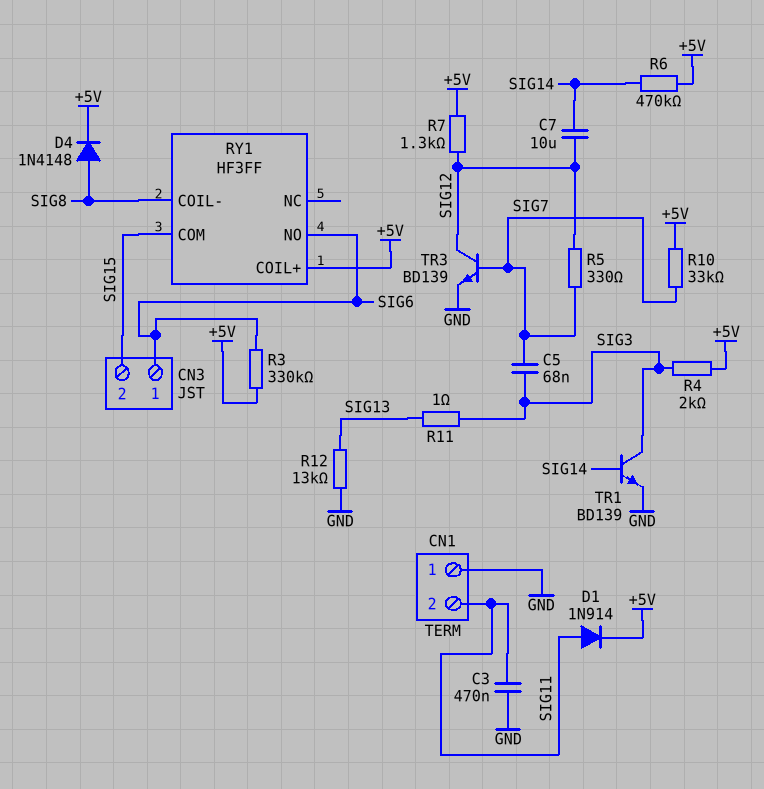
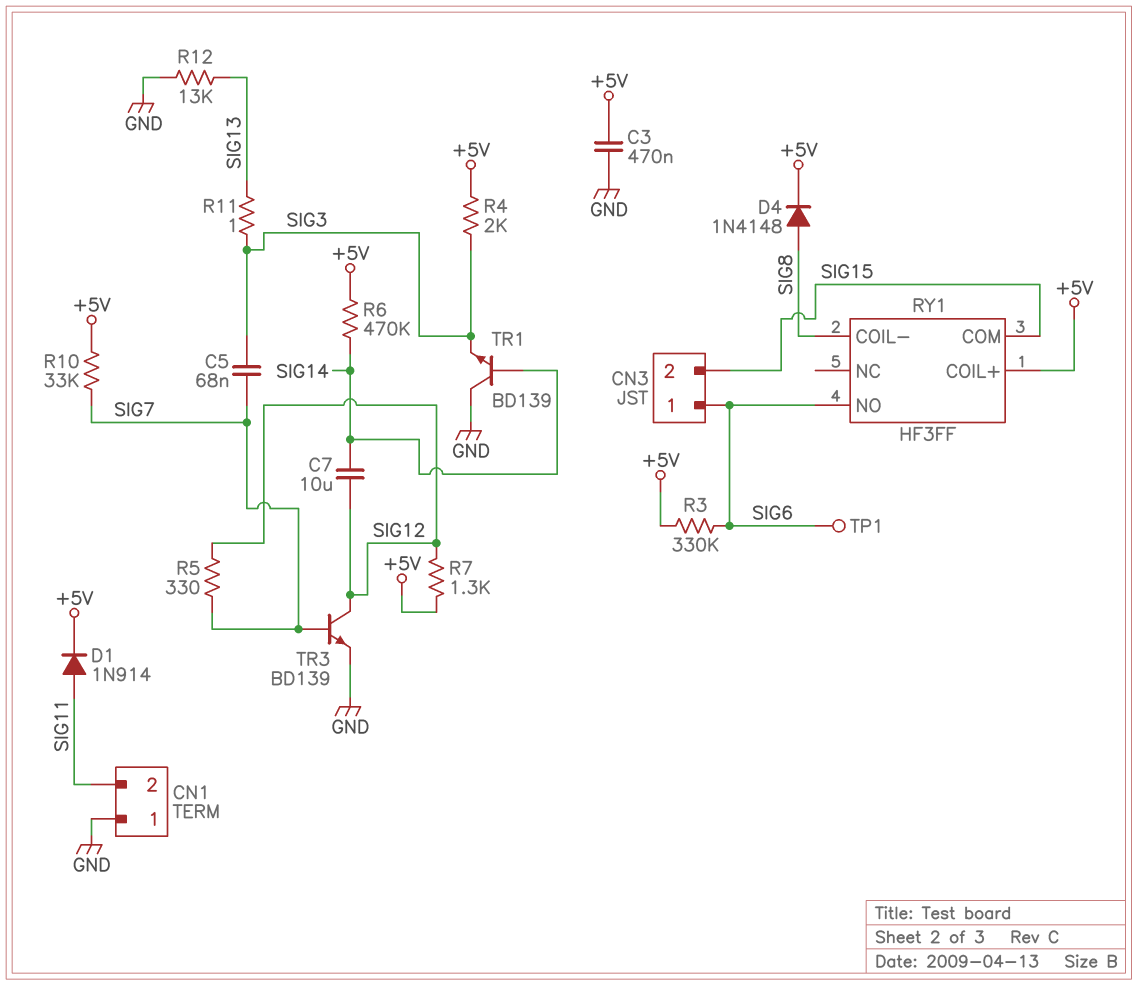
C3: 470nF (GND, SIG11) -> 470nF (+5V, GND)
TP1: none -> test point (SIG6)
TR1: NPN BD139 (B SIG14, C SIG3, E GND) -> NPN BD139 (B SIG14, C GND, E SIG3)

